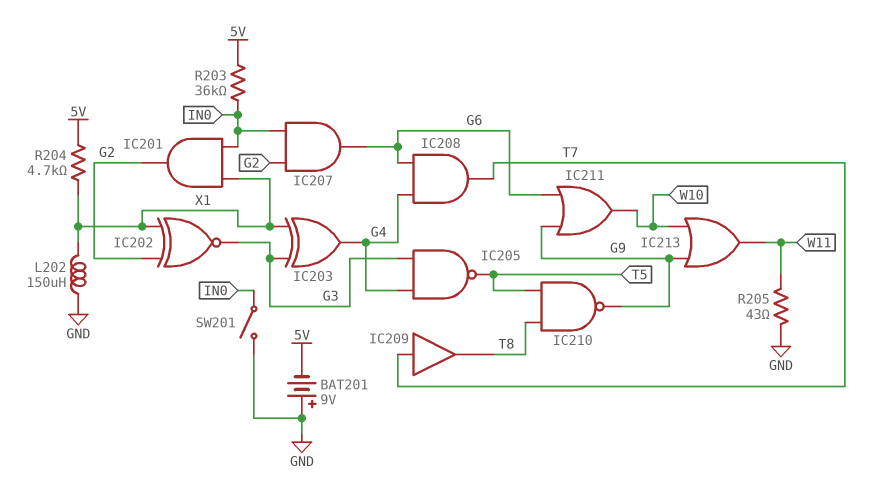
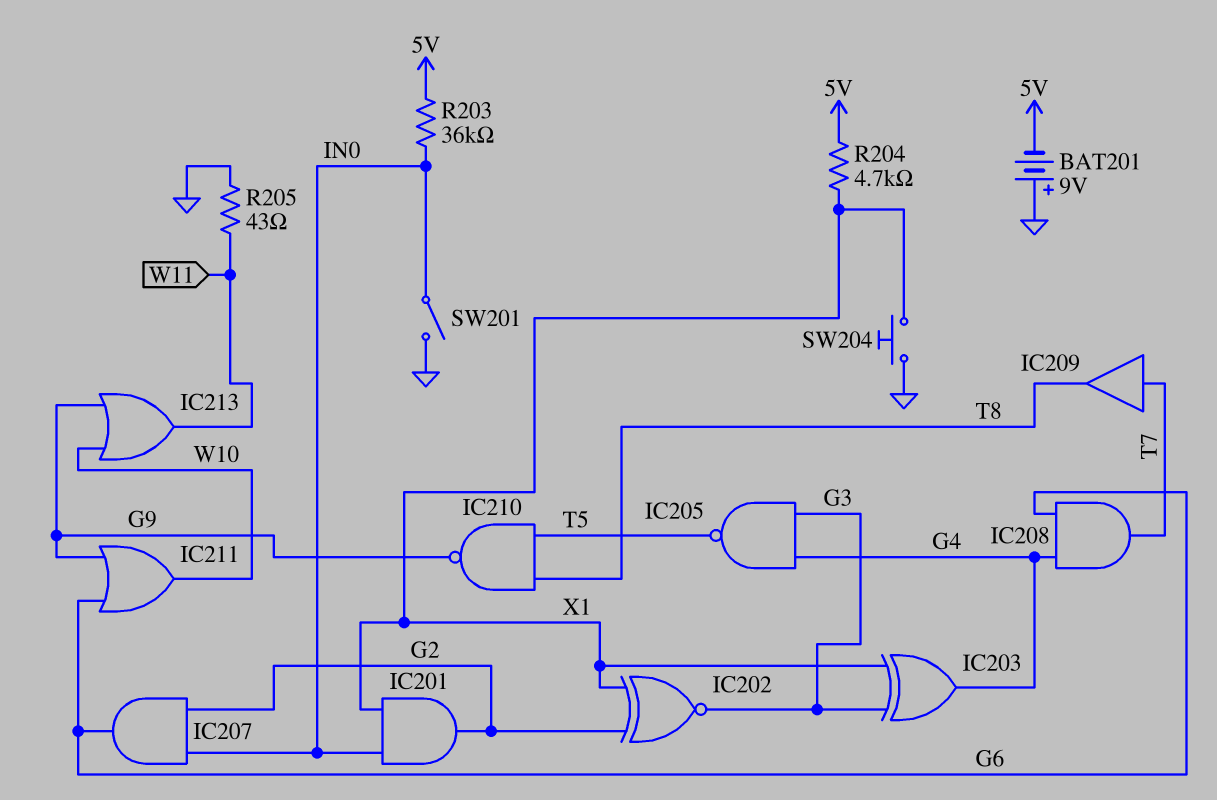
L202: 150uH (GND, X1) -> none
SW204: none -> button (GND, X1)

